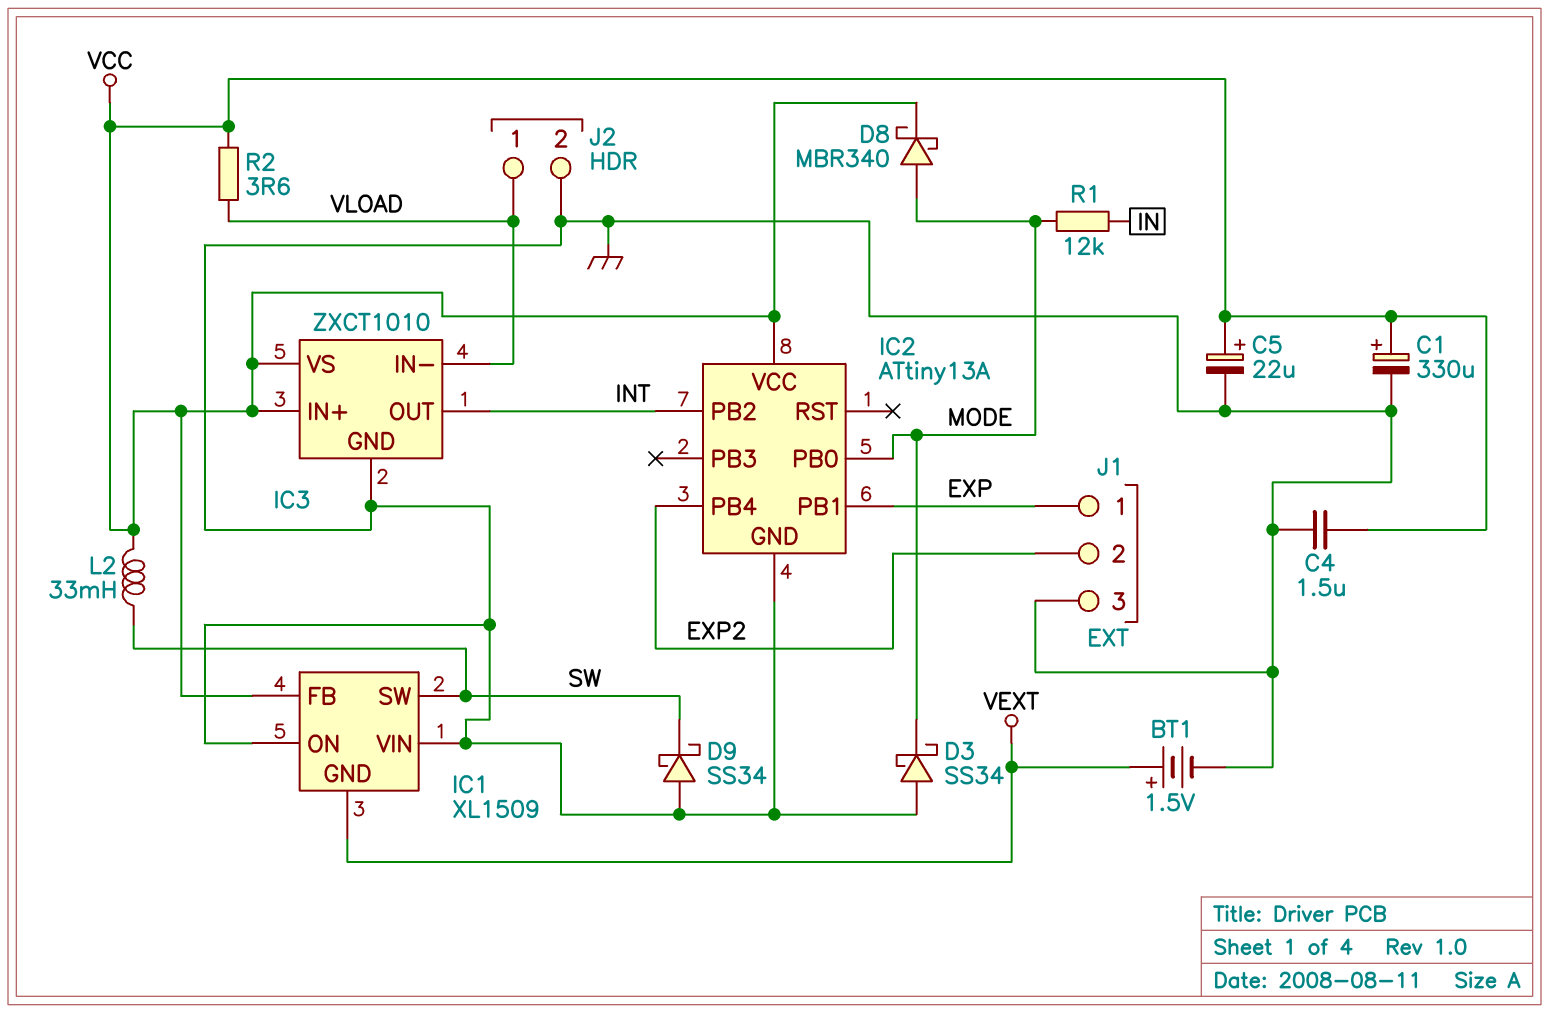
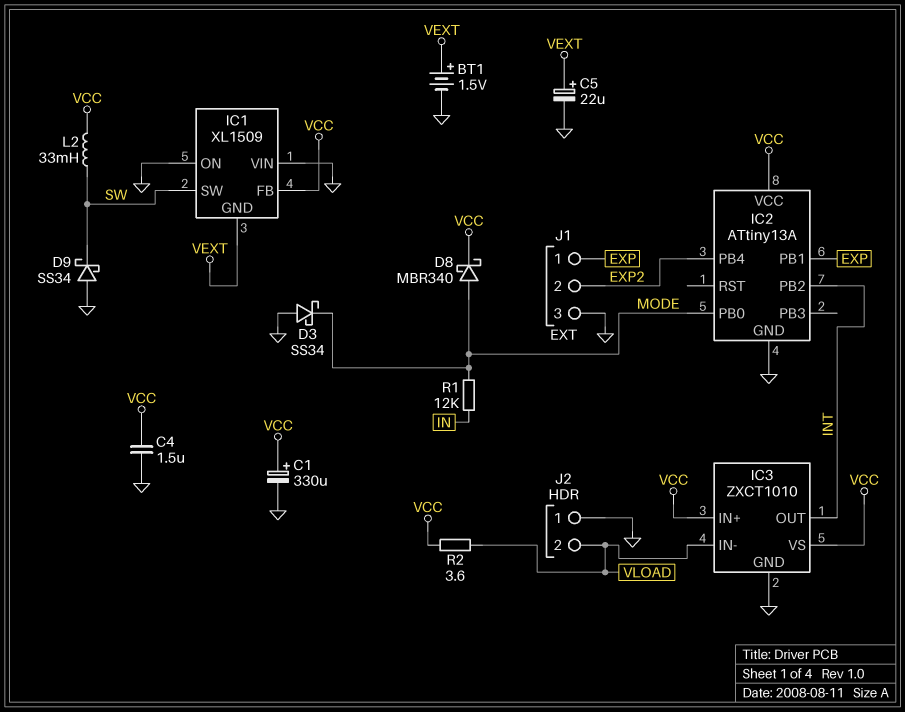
C5: 22uF (plus VCC, minus GND) -> 22uF (plus VEXT, minus GND)
J2 pin 1: VLOAD -> GND
J2 pin 2: GND -> VLOAD

